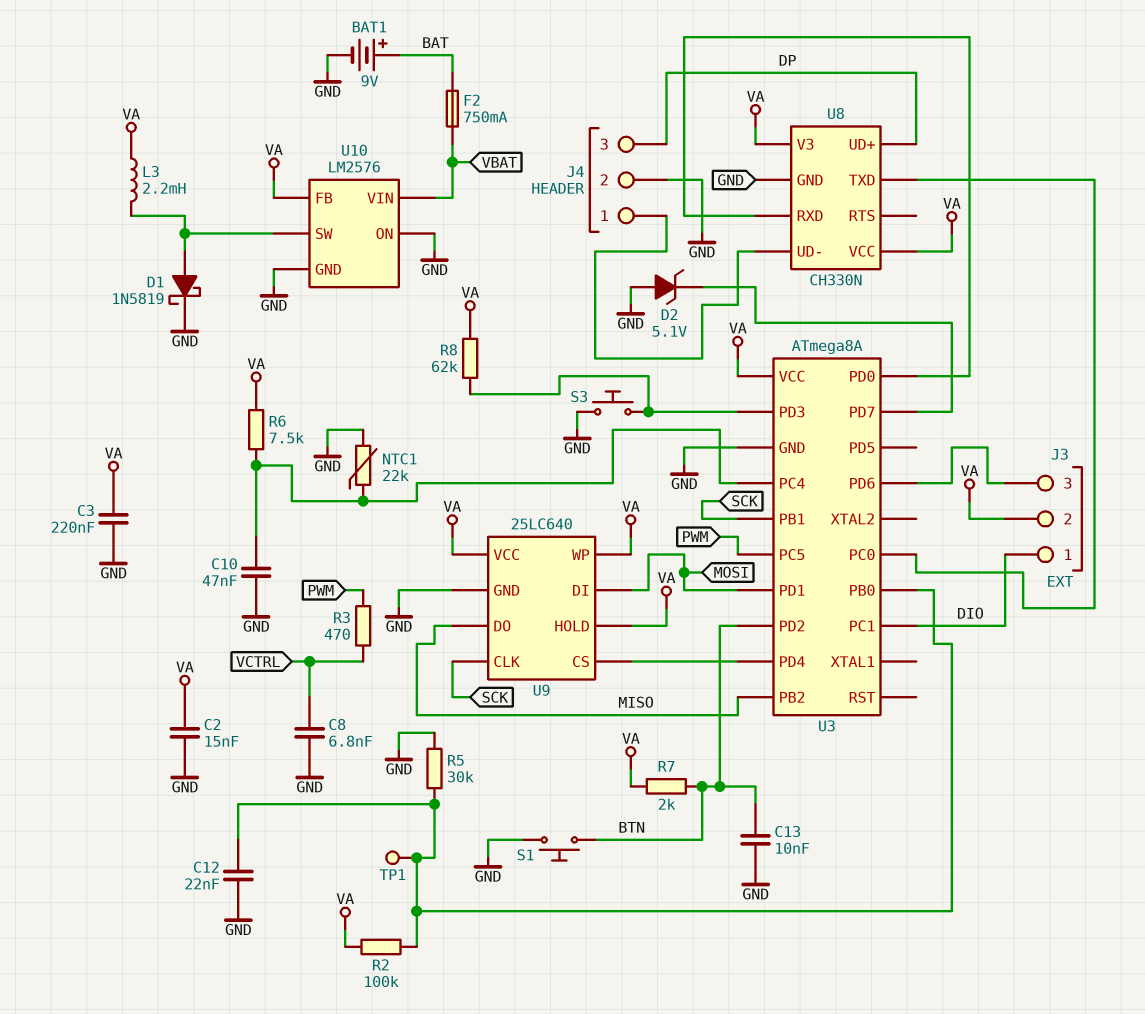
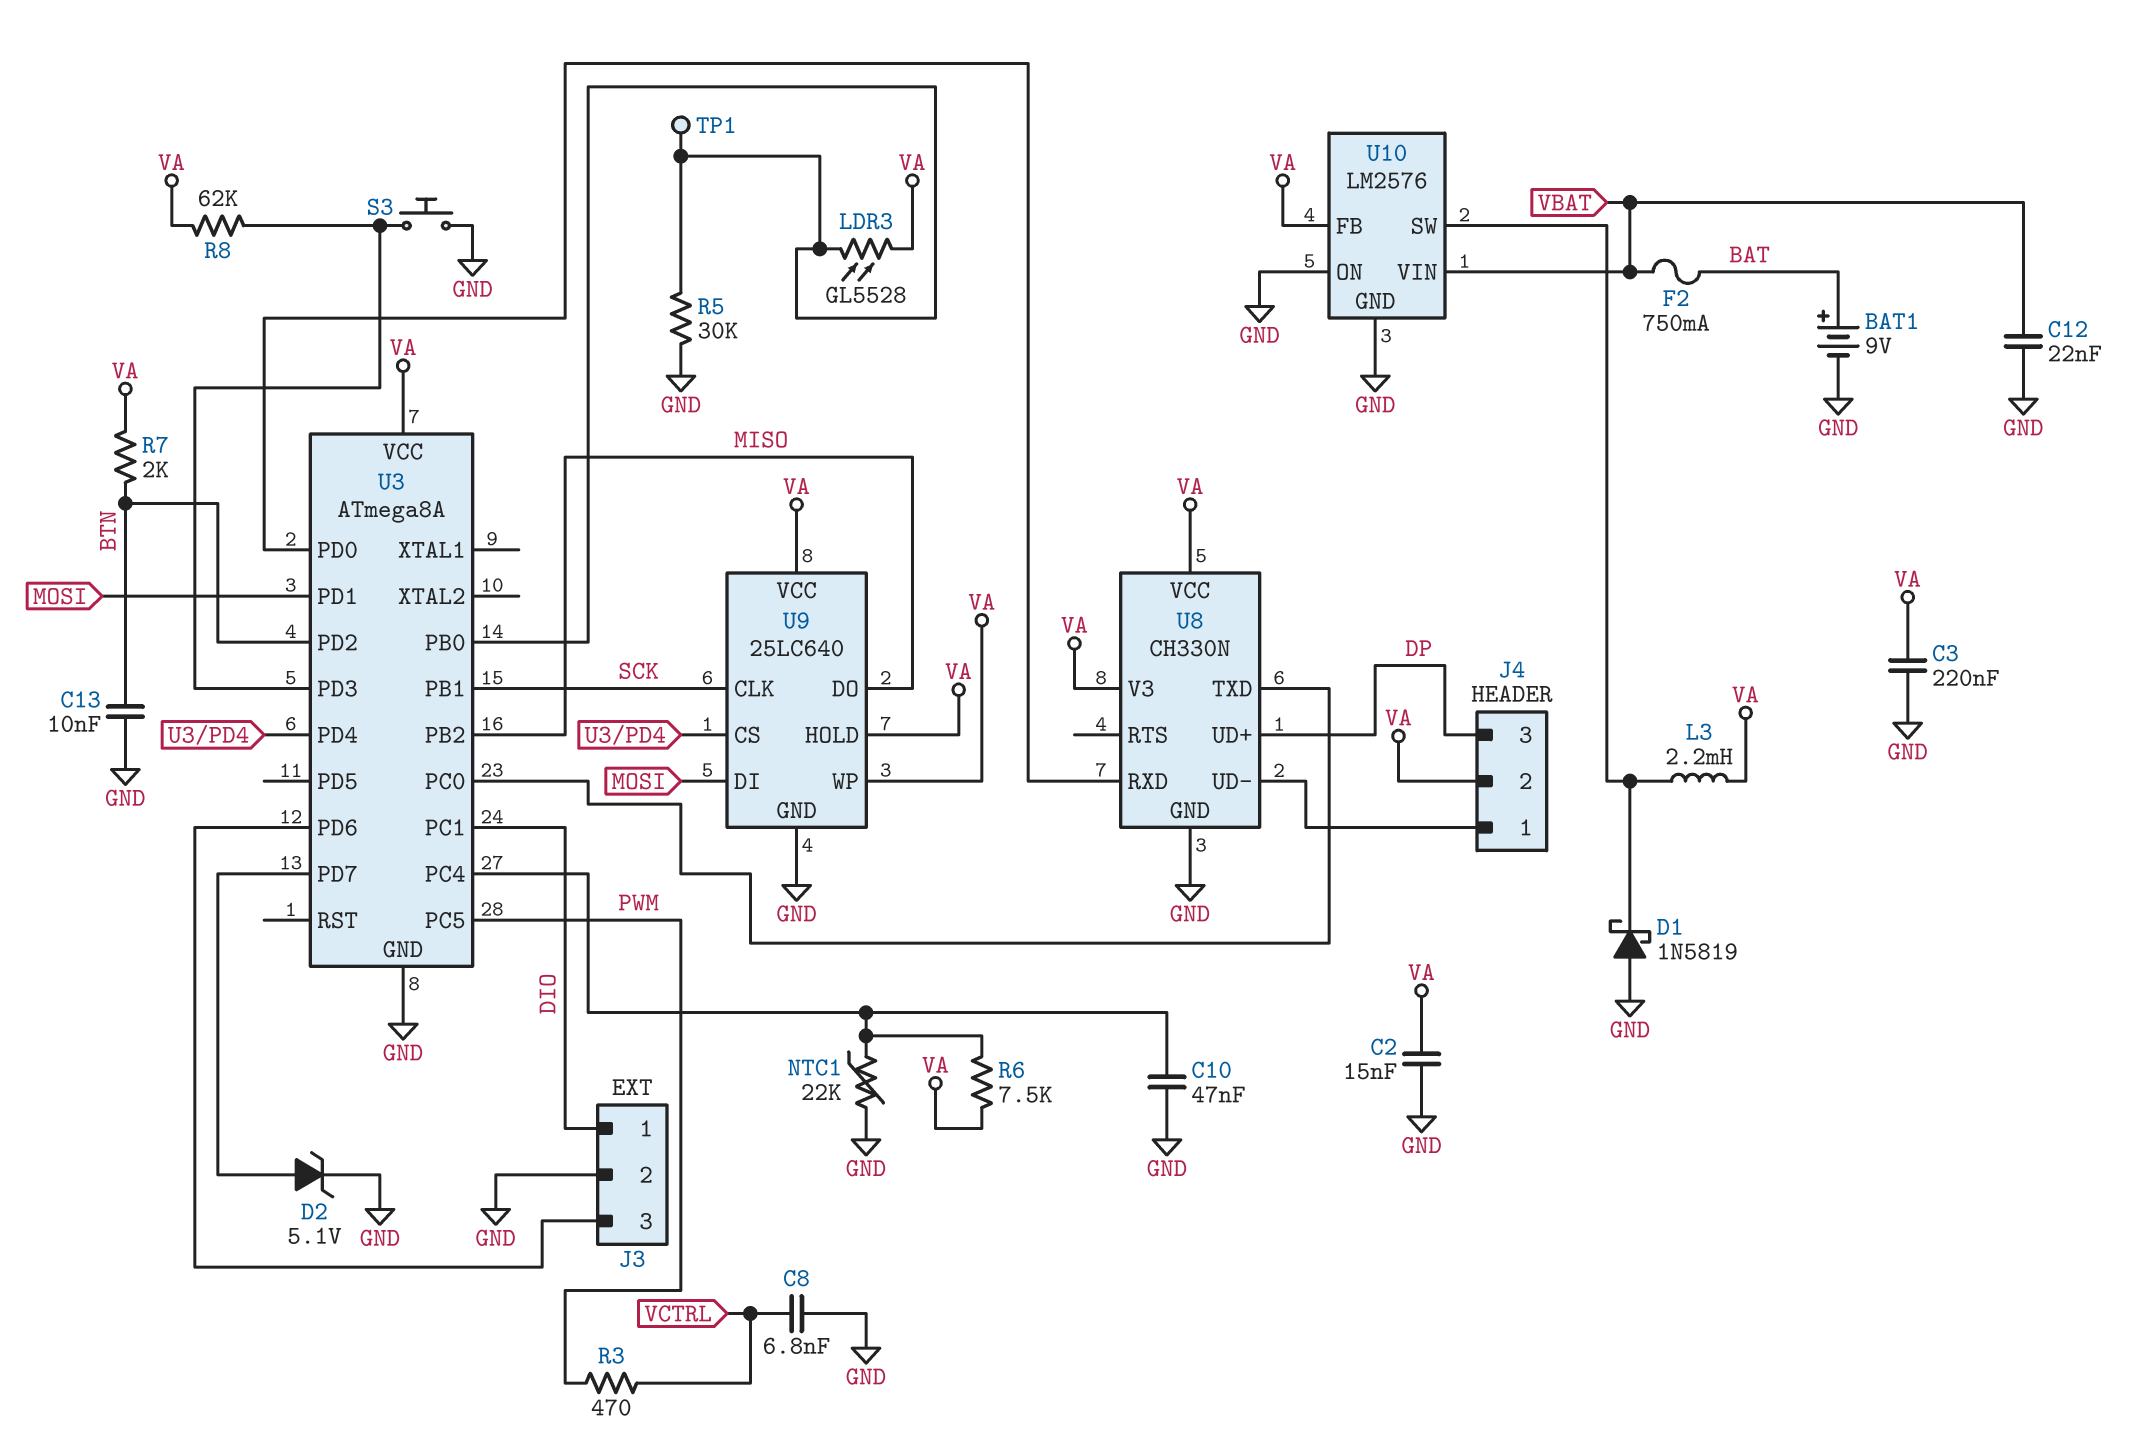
C12: 22nF (GND, U3/PB0) -> 22nF (GND, VBAT)
D1: schottky 1N5819 (A U10/SW, K GND) -> schottky 1N5819 (A GND, K U10/SW)
D2: zener 5.1V (A GND, K U3/PD7) -> zener 5.1V (A U3/PD7, K GND)
J3 pin 2: VA -> GND
J4 pin 2: GND -> VA
LDR3: none -> GL5528 (U3/PB0, VA)
R2: 100k (U3/PB0, VA) -> none
S1: button (BTN, GND) -> none

